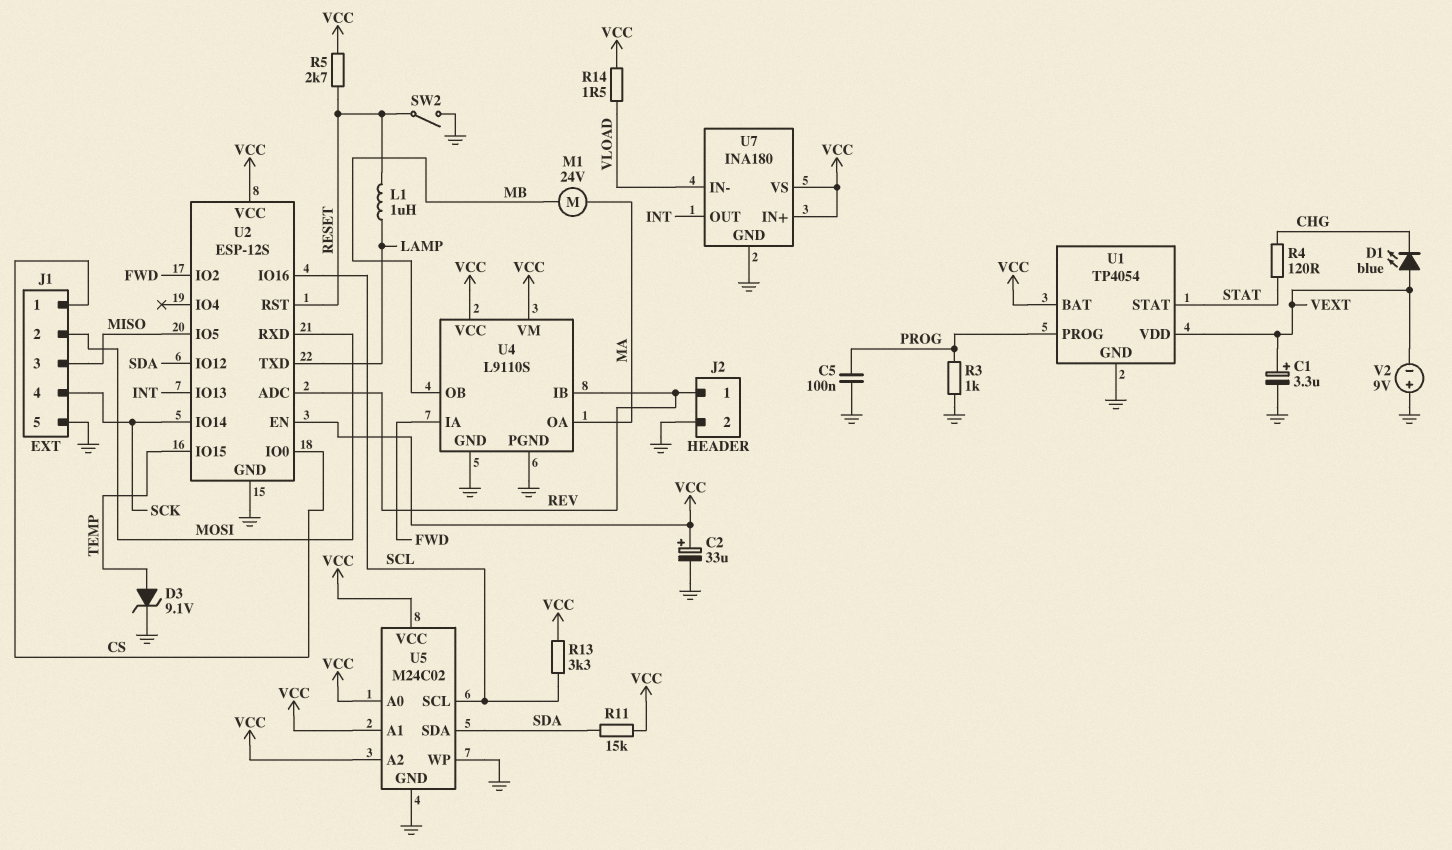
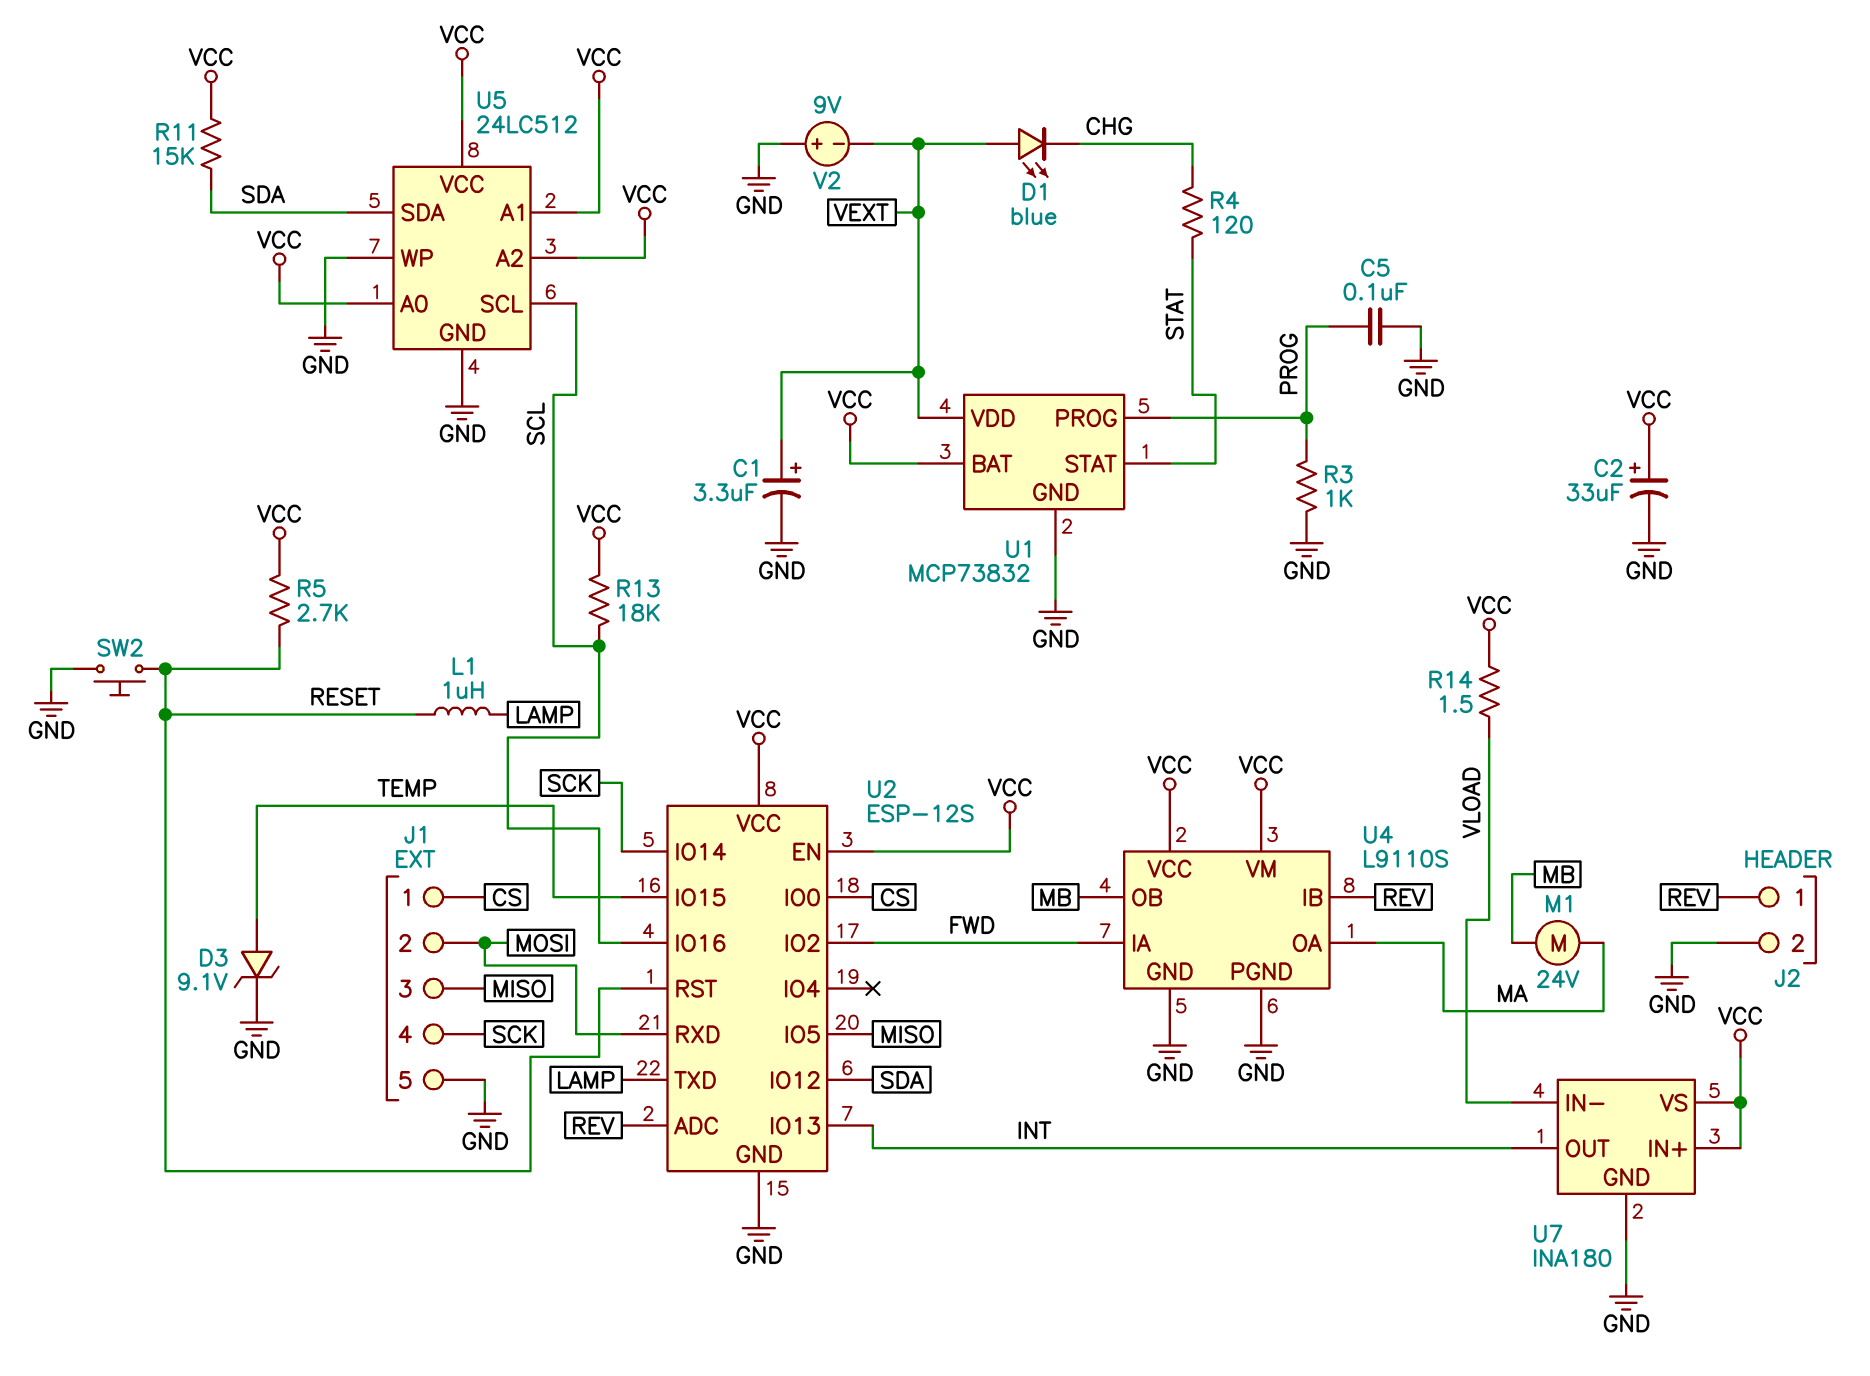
R13: 3.3k (SCL, VCC) -> 18k (SCL, VCC)
SW2: switch (GND, RESET) -> button (GND, RESET)
U1: TP4054 -> MCP73832
U5: M24C02 -> 24LC512

